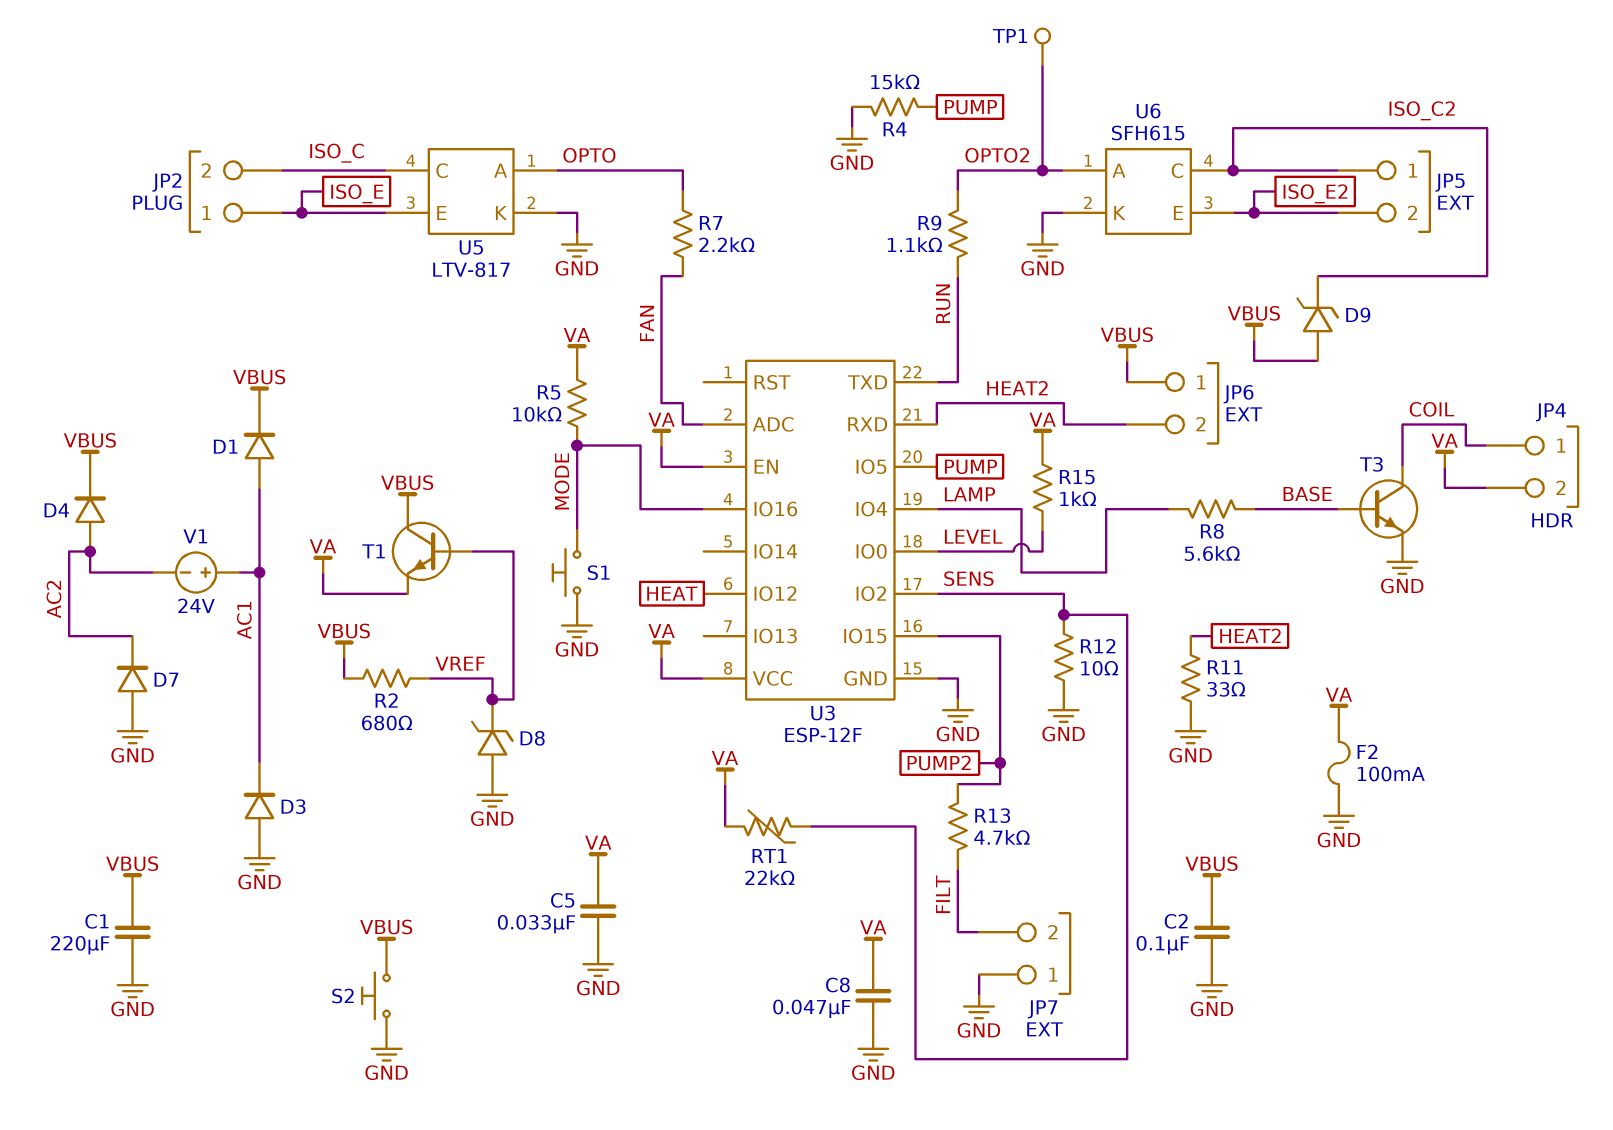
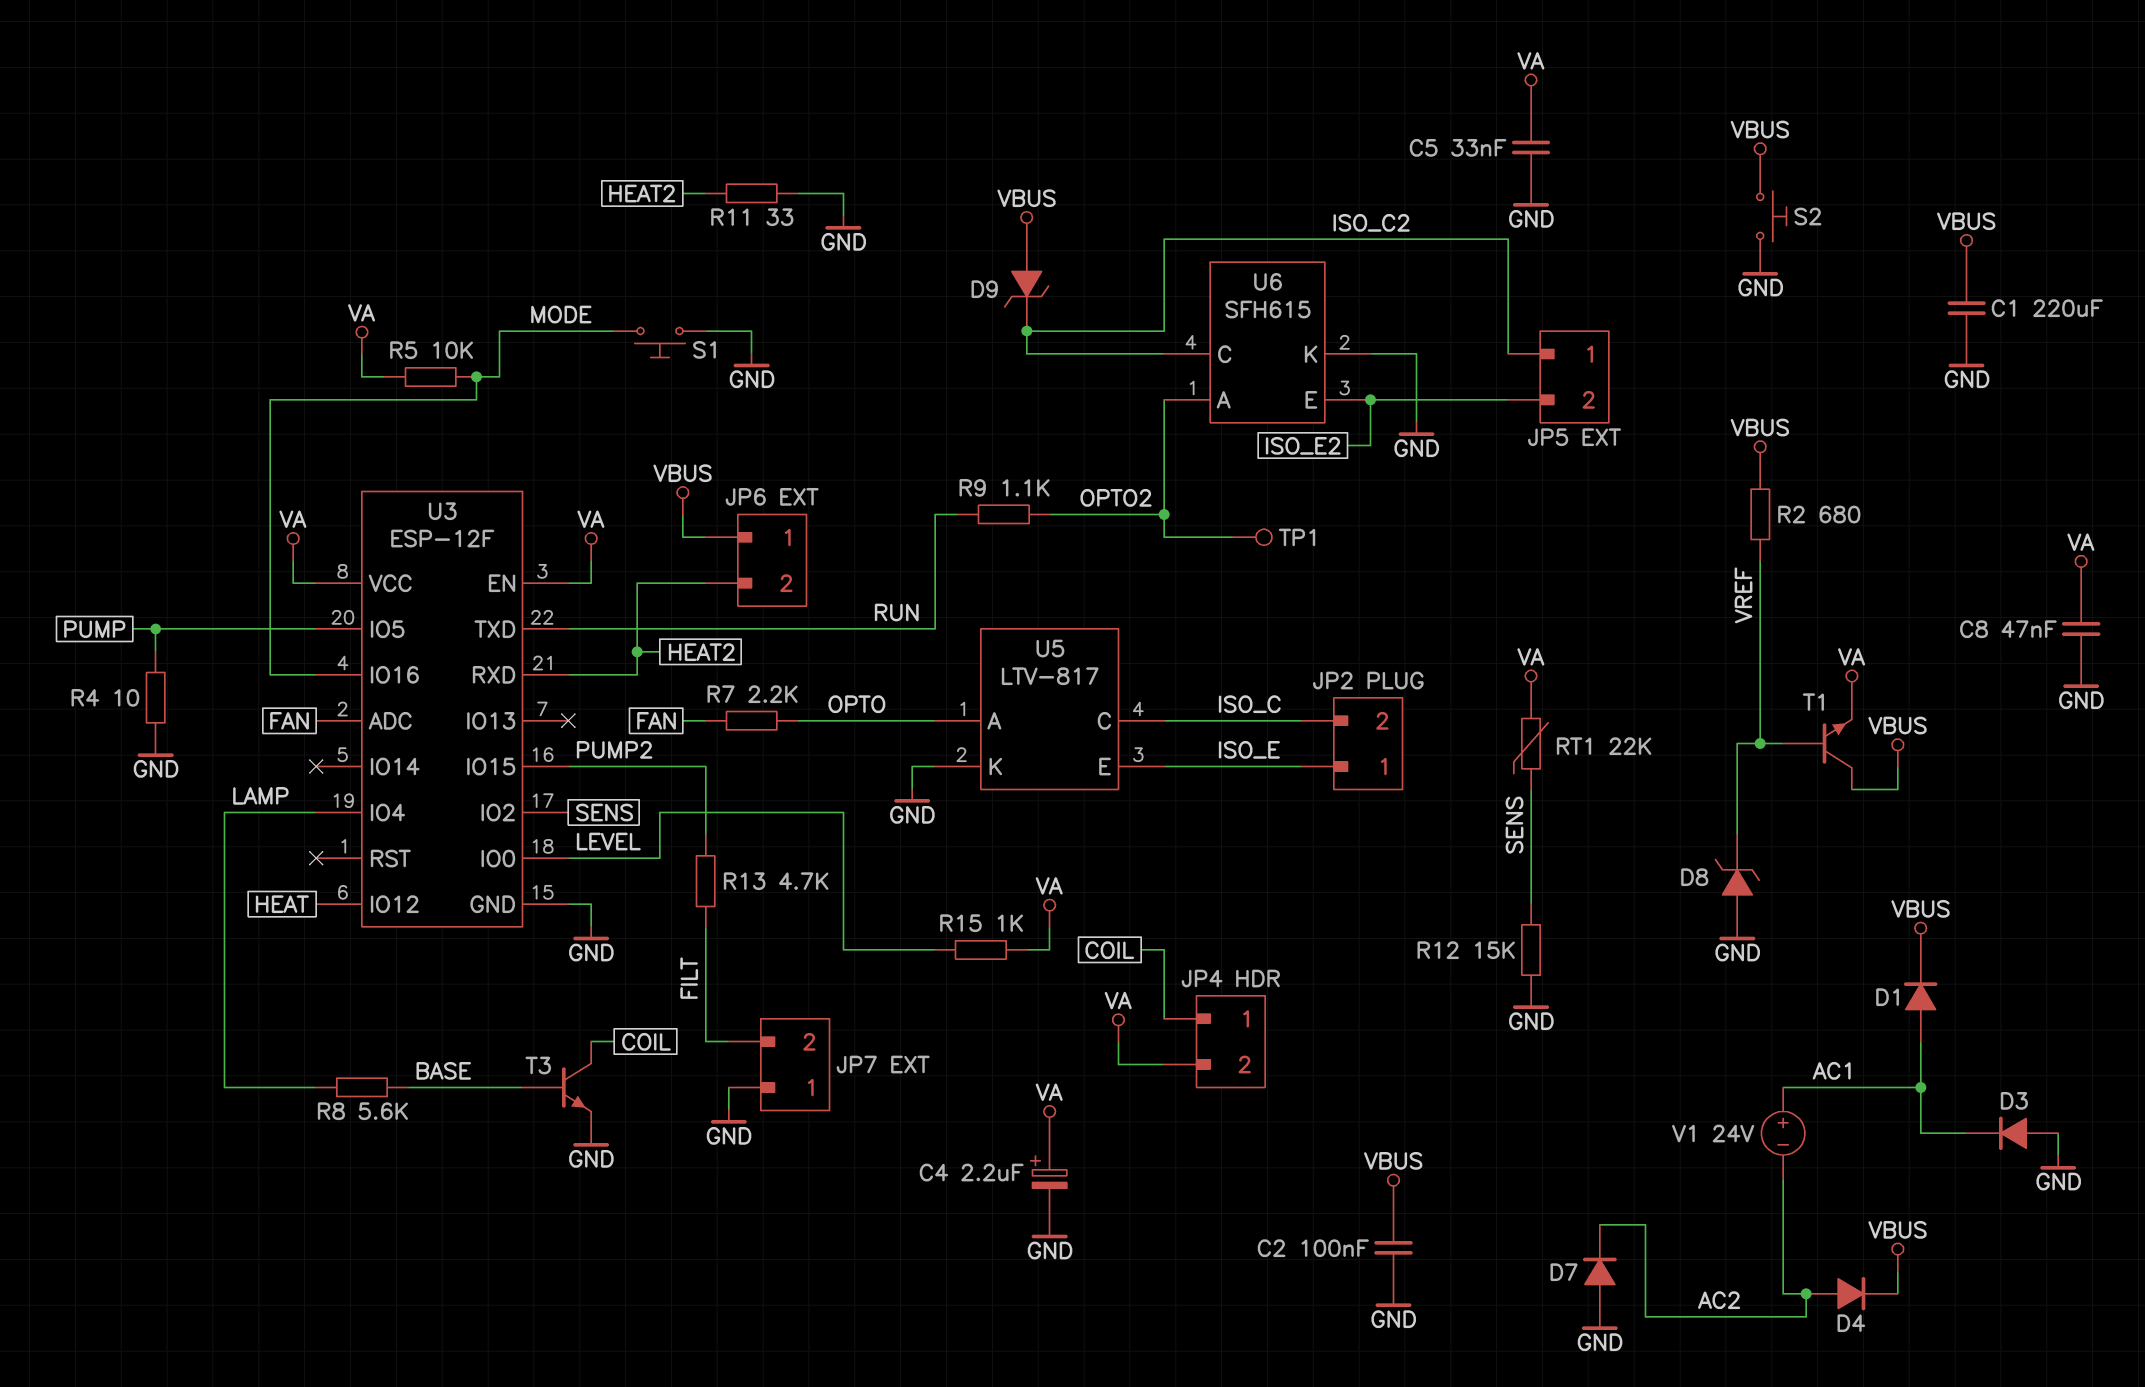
C4: none -> 2.2uF (plus VA, minus GND)
F2: 100mA (GND, VA) -> none
R4: 15k (GND, PUMP) -> 10 (GND, PUMP)
R12: 10 (GND, SENS) -> 15k (GND, SENS)

